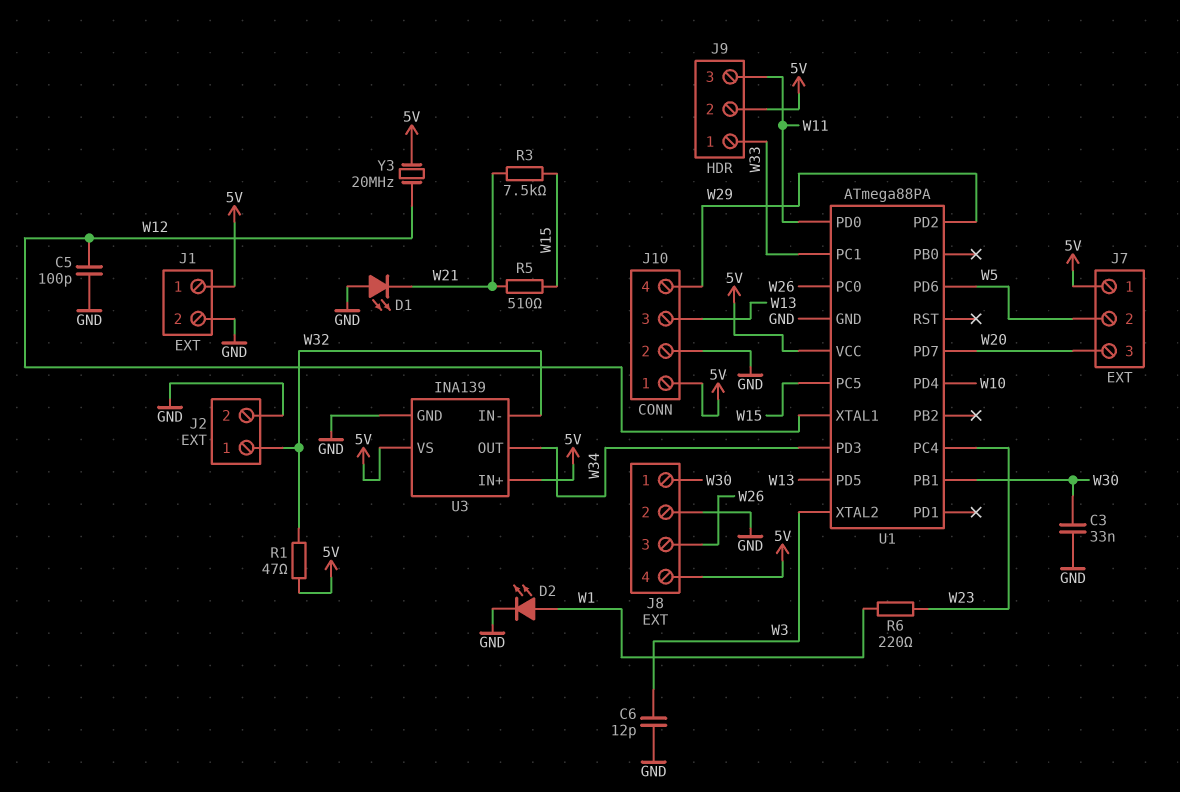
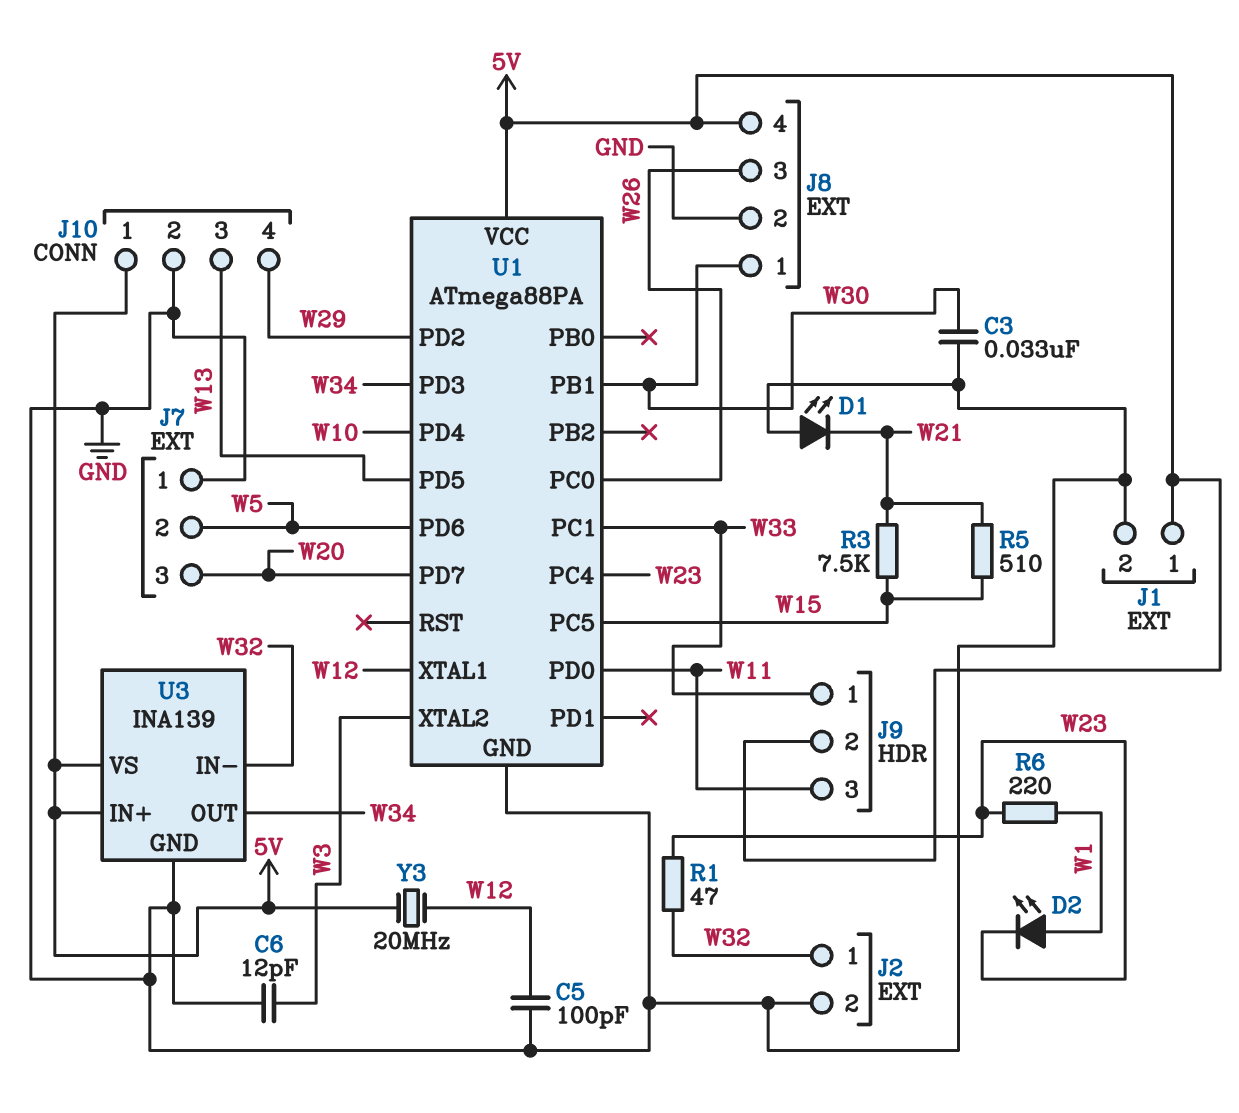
D2: LED (A W1, K GND) -> LED (A W1, K W23)
J7 pin 1: 5V -> GND
R1: 47 (5V, W32) -> 47 (W23, W32)

